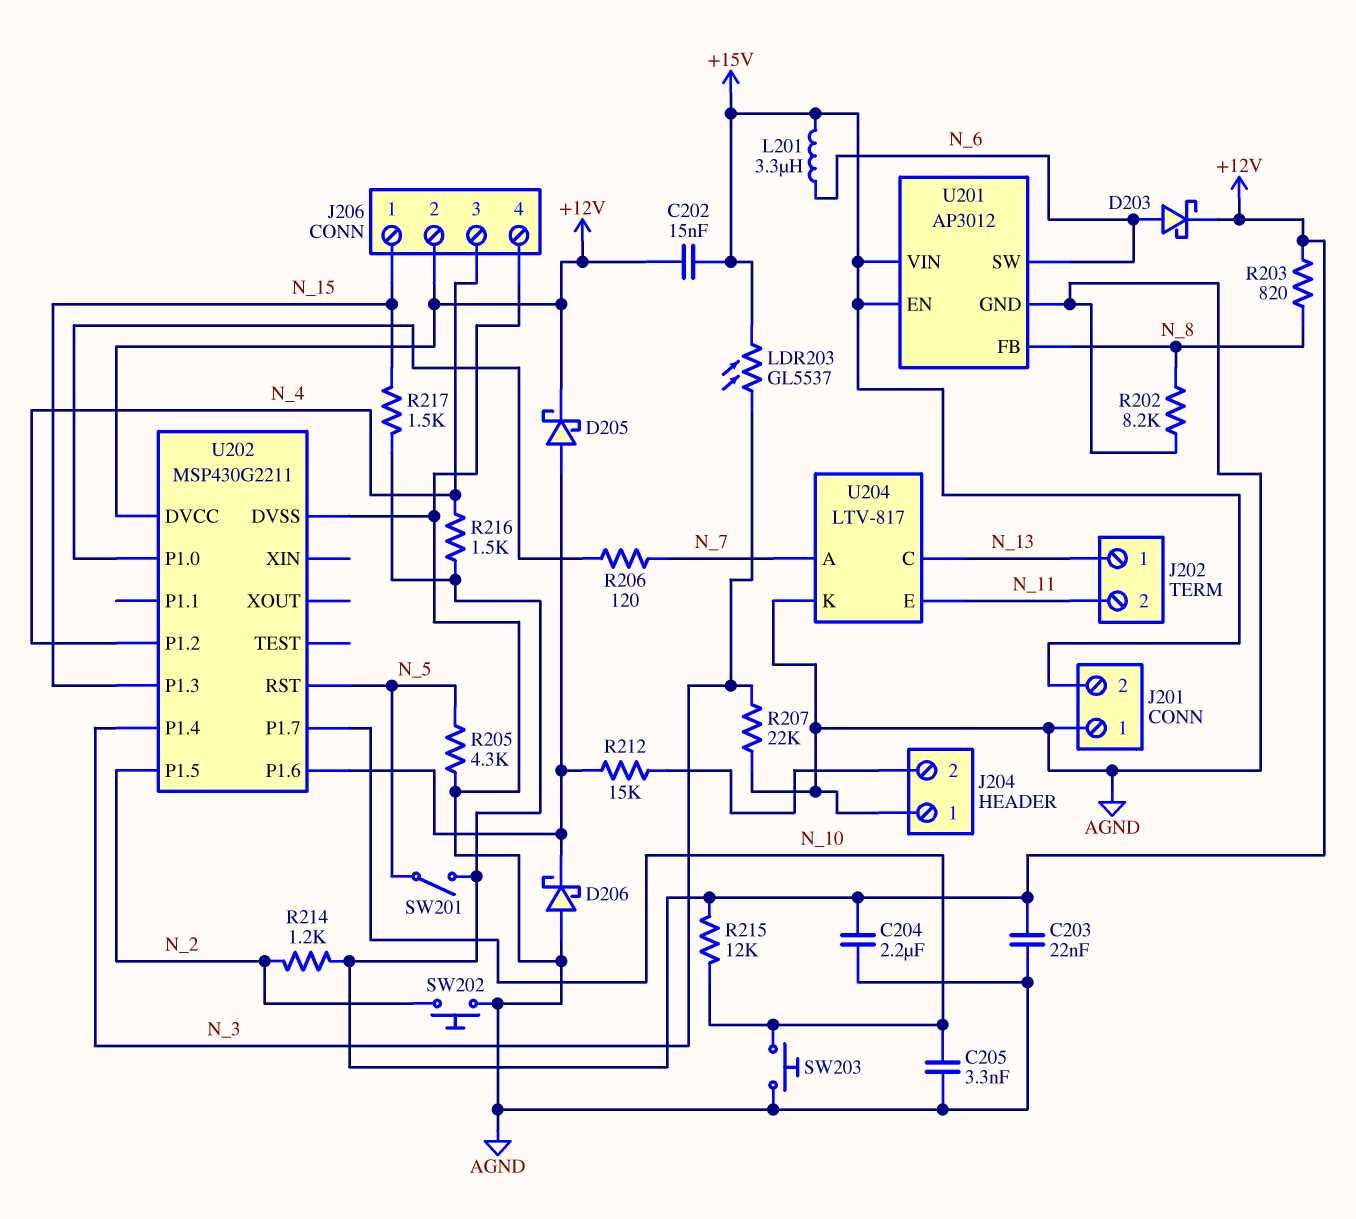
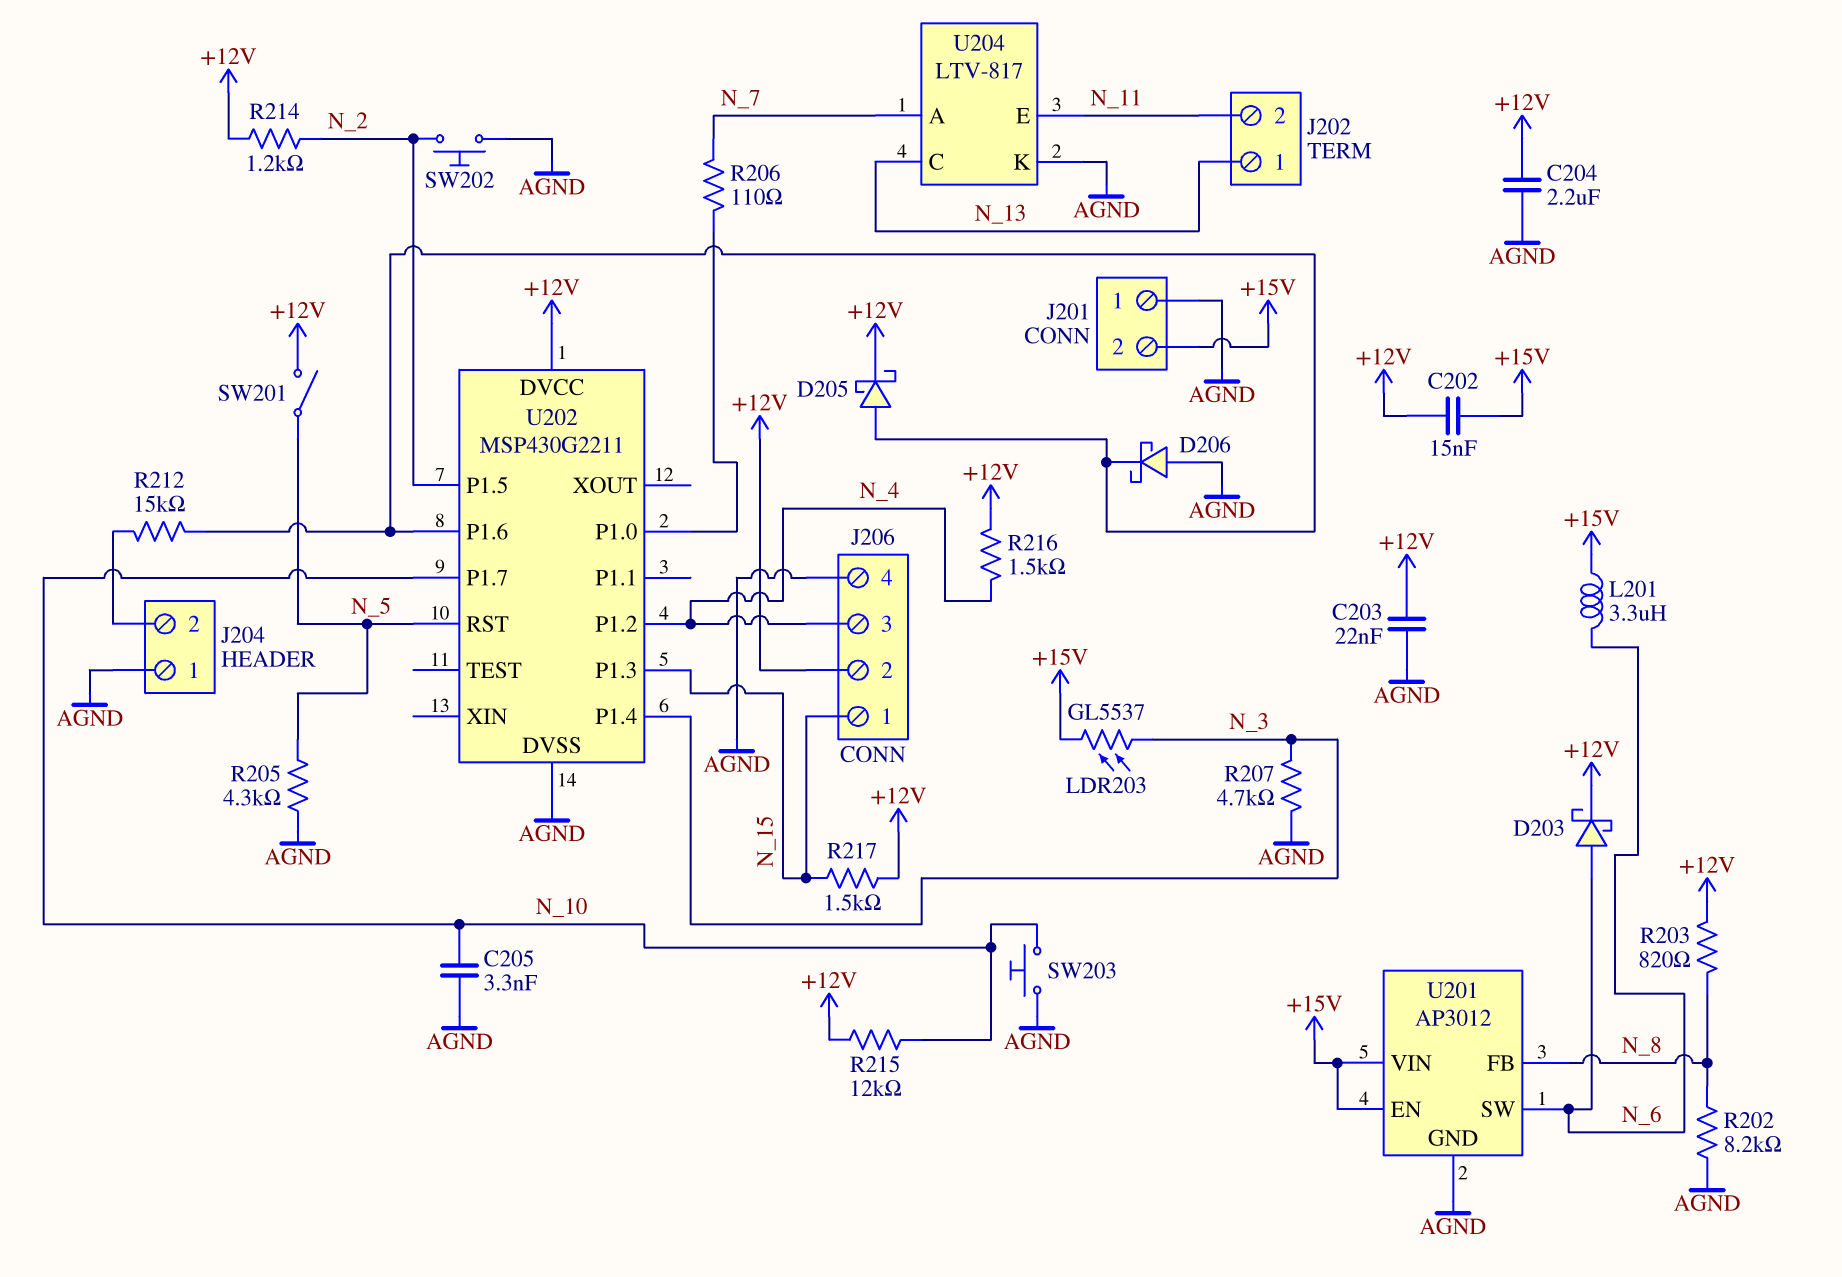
R206: 120 (N_7, U202/P1.0) -> 110 (N_7, U202/P1.0)
R207: 22k (AGND, N_3) -> 4.7k (AGND, N_3)

